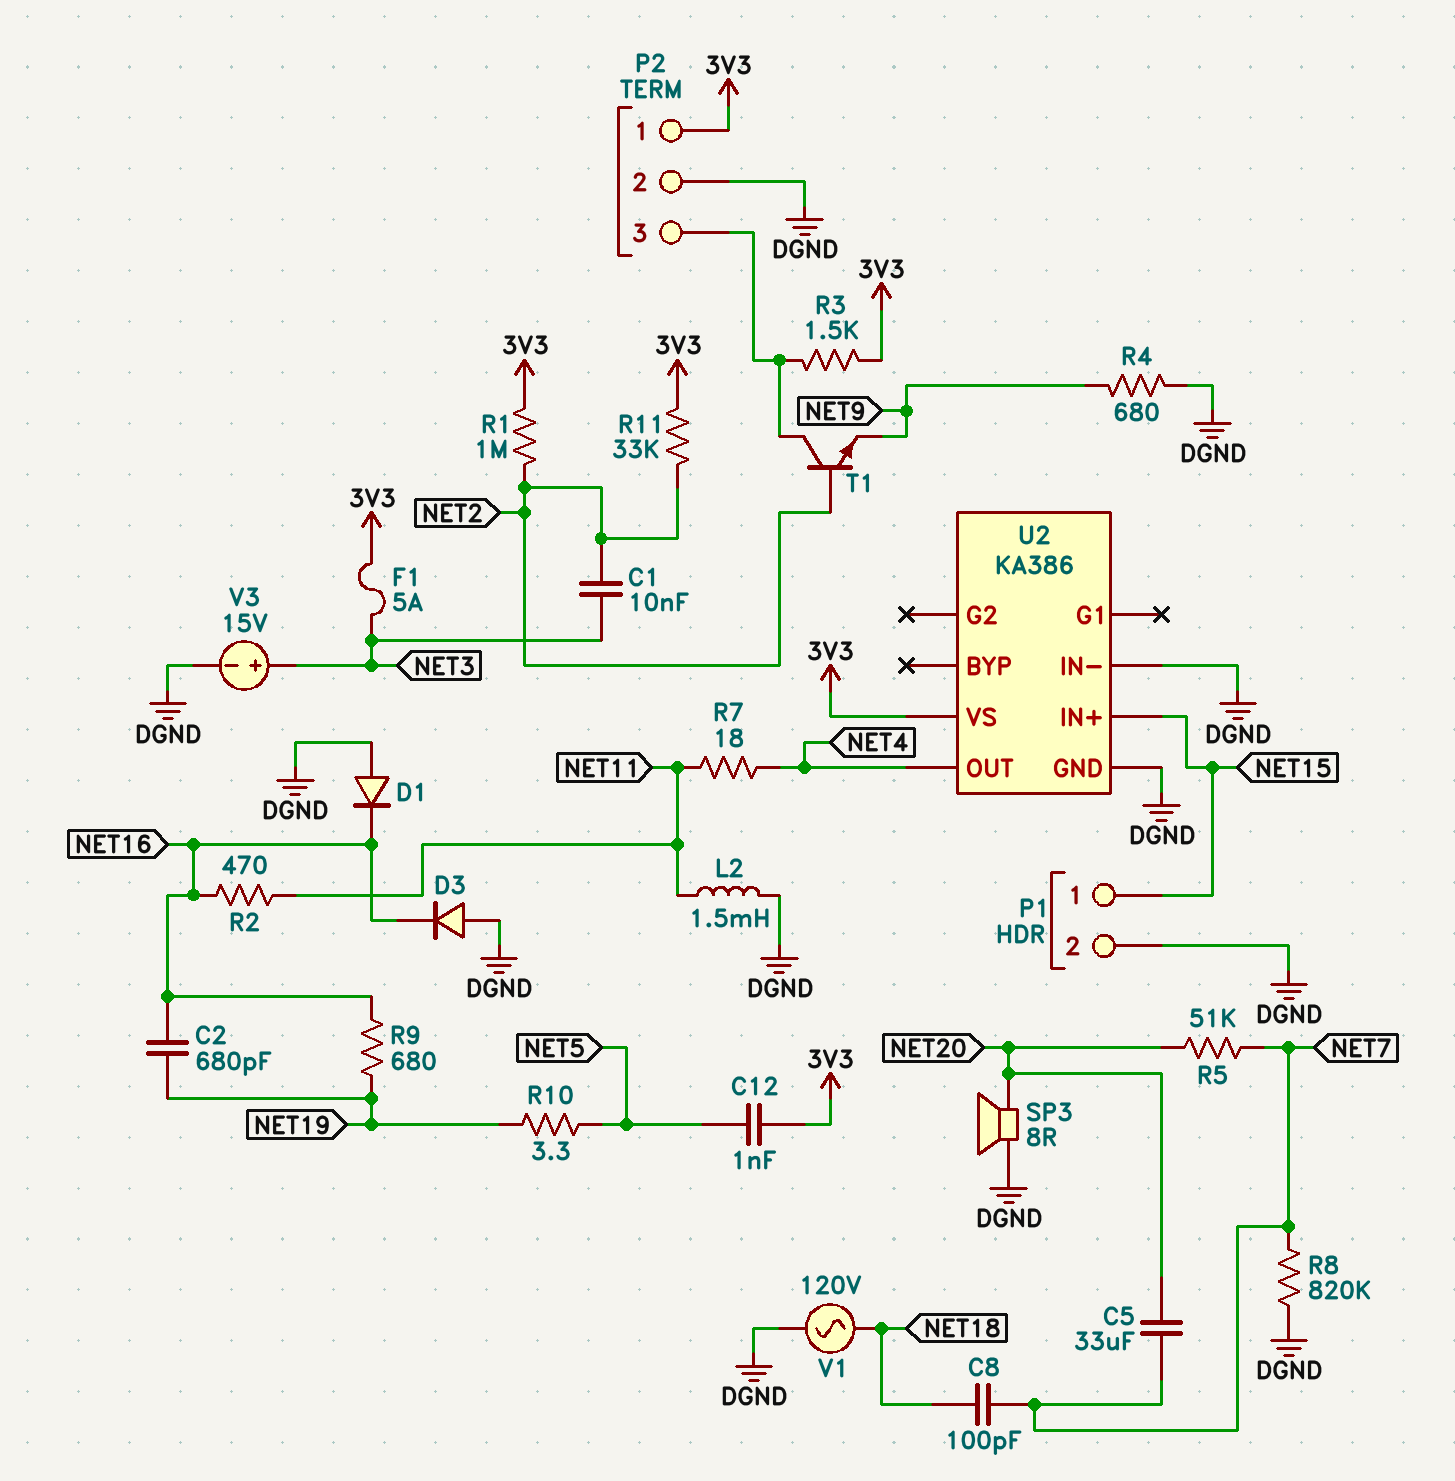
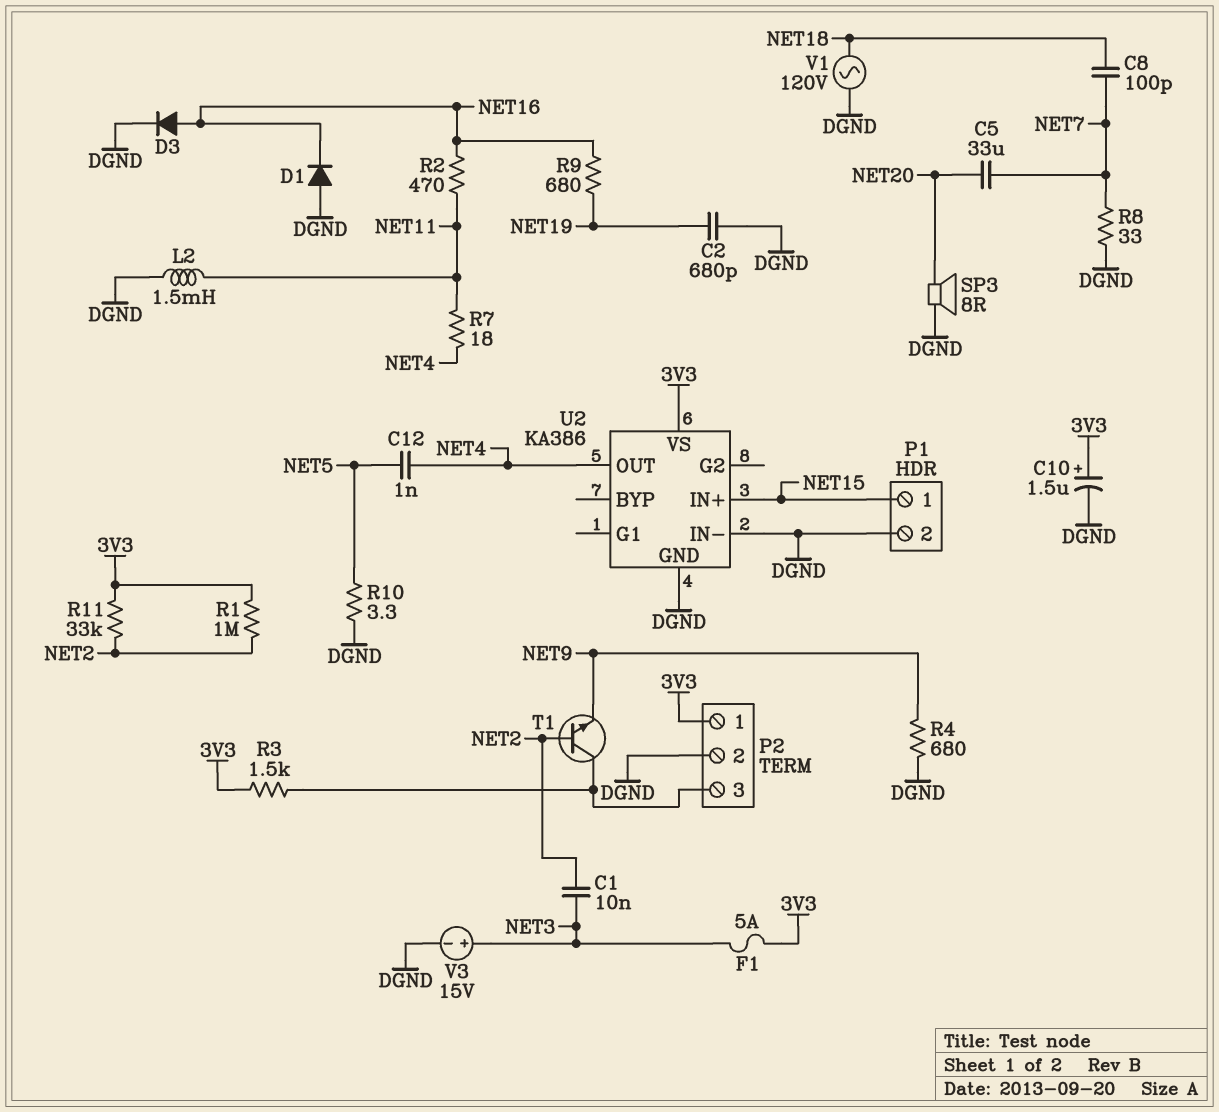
C2: 680pF (NET16, NET19) -> 680pF (DGND, NET19)
C10: none -> 1.5uF (plus 3V3, minus DGND)
C12: 1nF (3V3, NET5) -> 1nF (NET4, NET5)
D3: diode (A DGND, K NET16) -> diode (A NET16, K DGND)
R5: 51k (NET7, NET20) -> none
R8: 820k (DGND, NET7) -> 33 (DGND, NET7)
R10: 3.3 (NET5, NET19) -> 3.3 (DGND, NET5)

